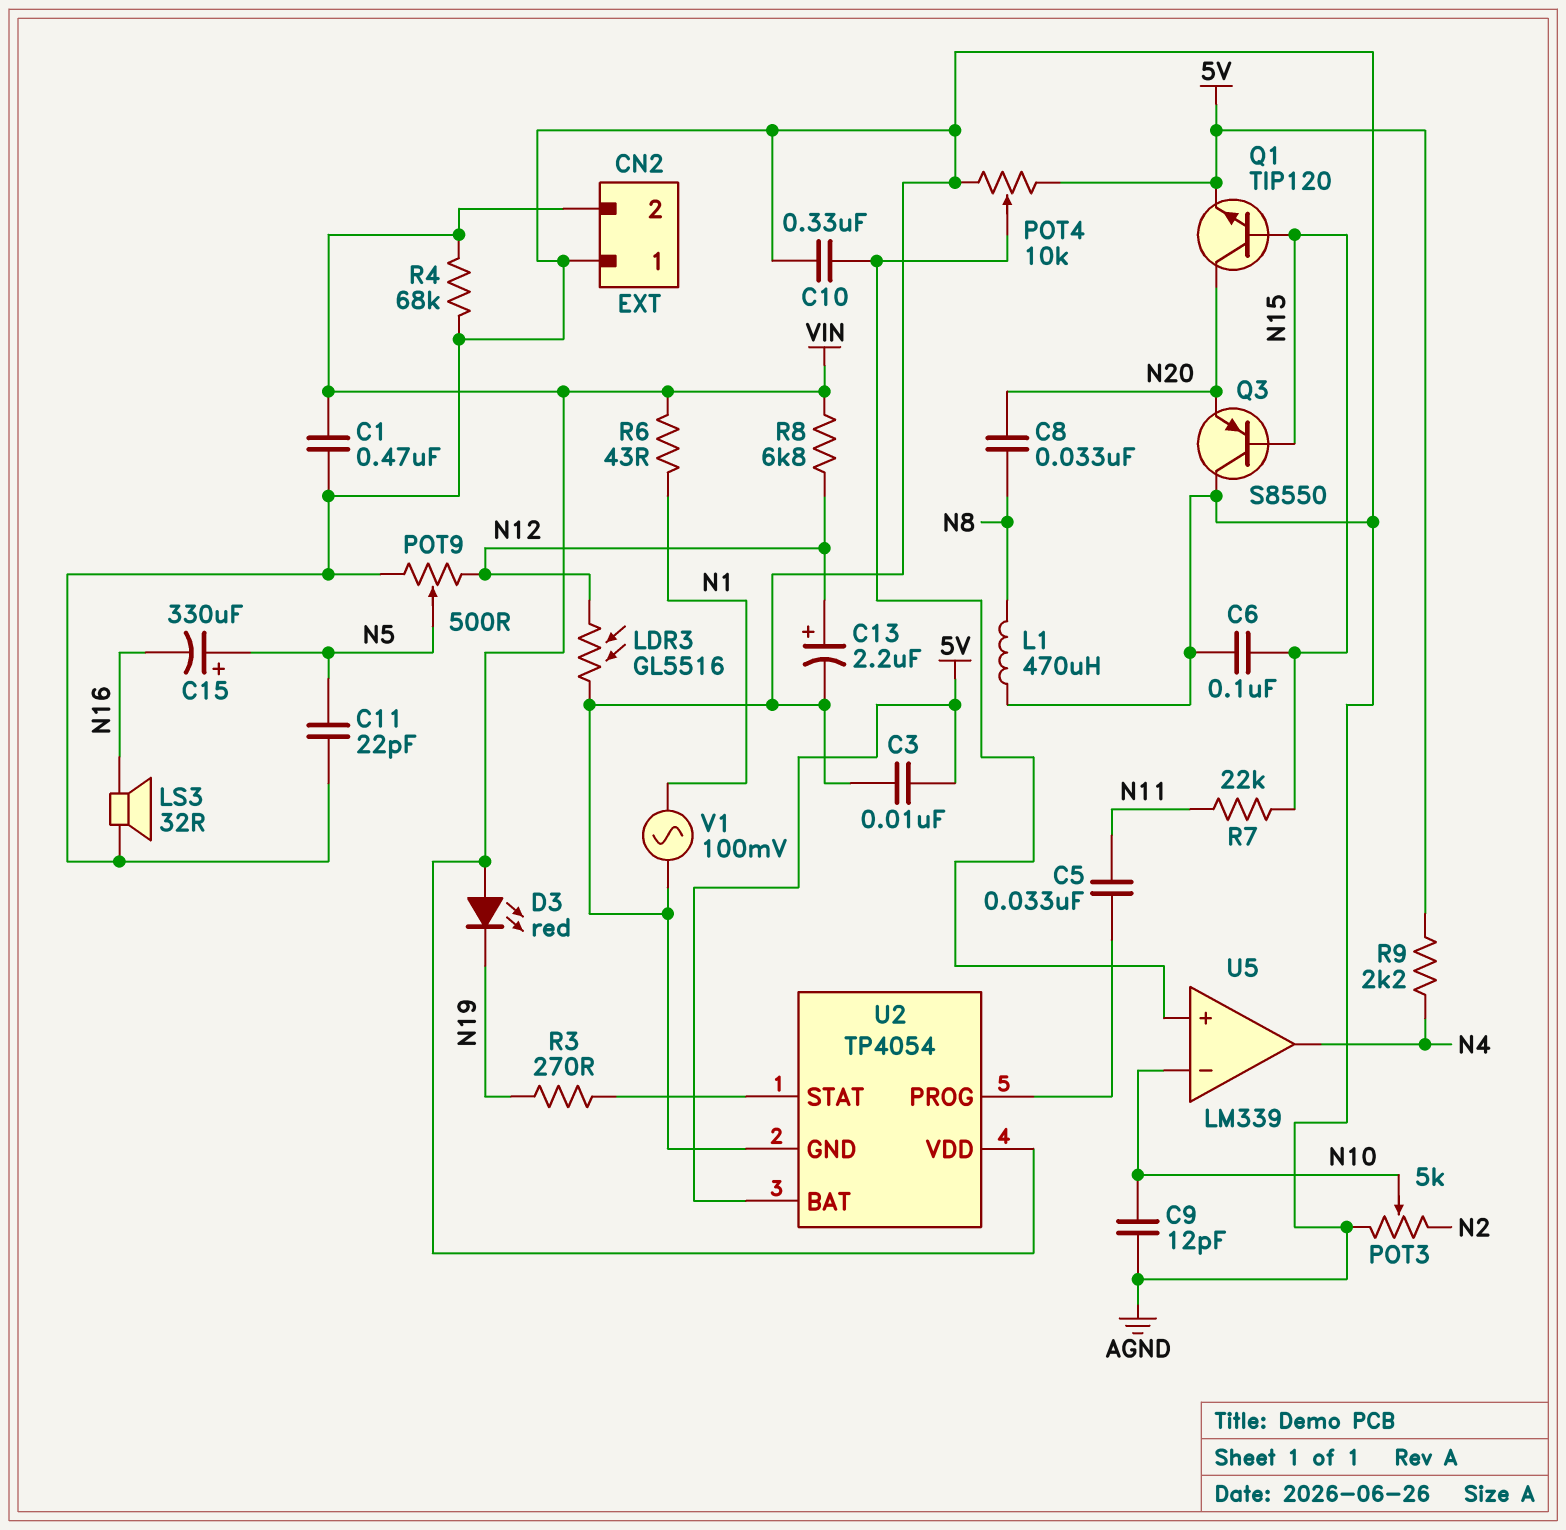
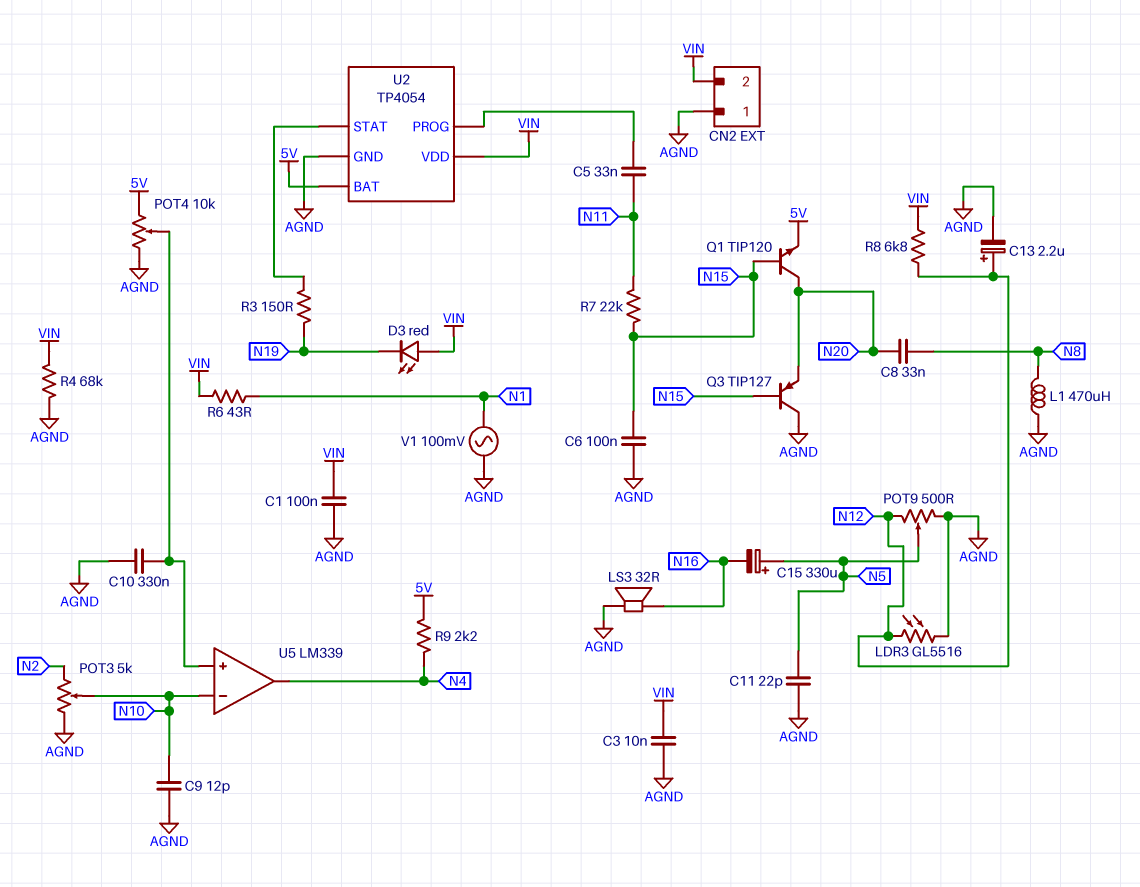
C1: 470nF (AGND, VIN) -> 100nF (AGND, VIN)
C3: 10nF (5V, AGND) -> 10nF (AGND, VIN)
Q3: PNP S8550 (B N15, C AGND, E N20) -> PNP TIP127 (B N15, C AGND, E N20)
R3: 270 (N19, U2/STAT) -> 150 (N19, U2/STAT)

